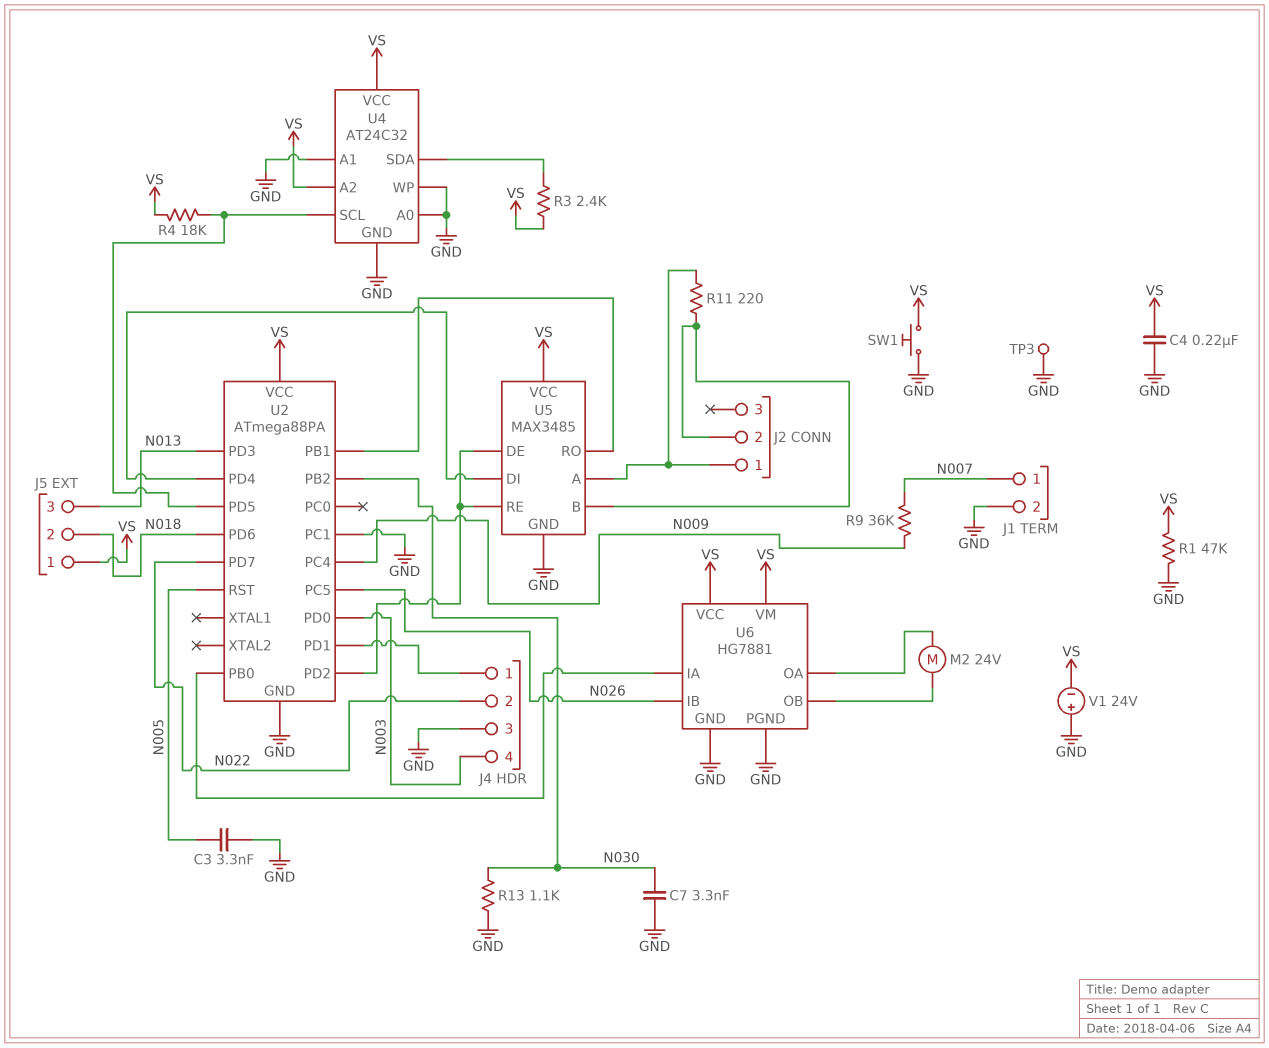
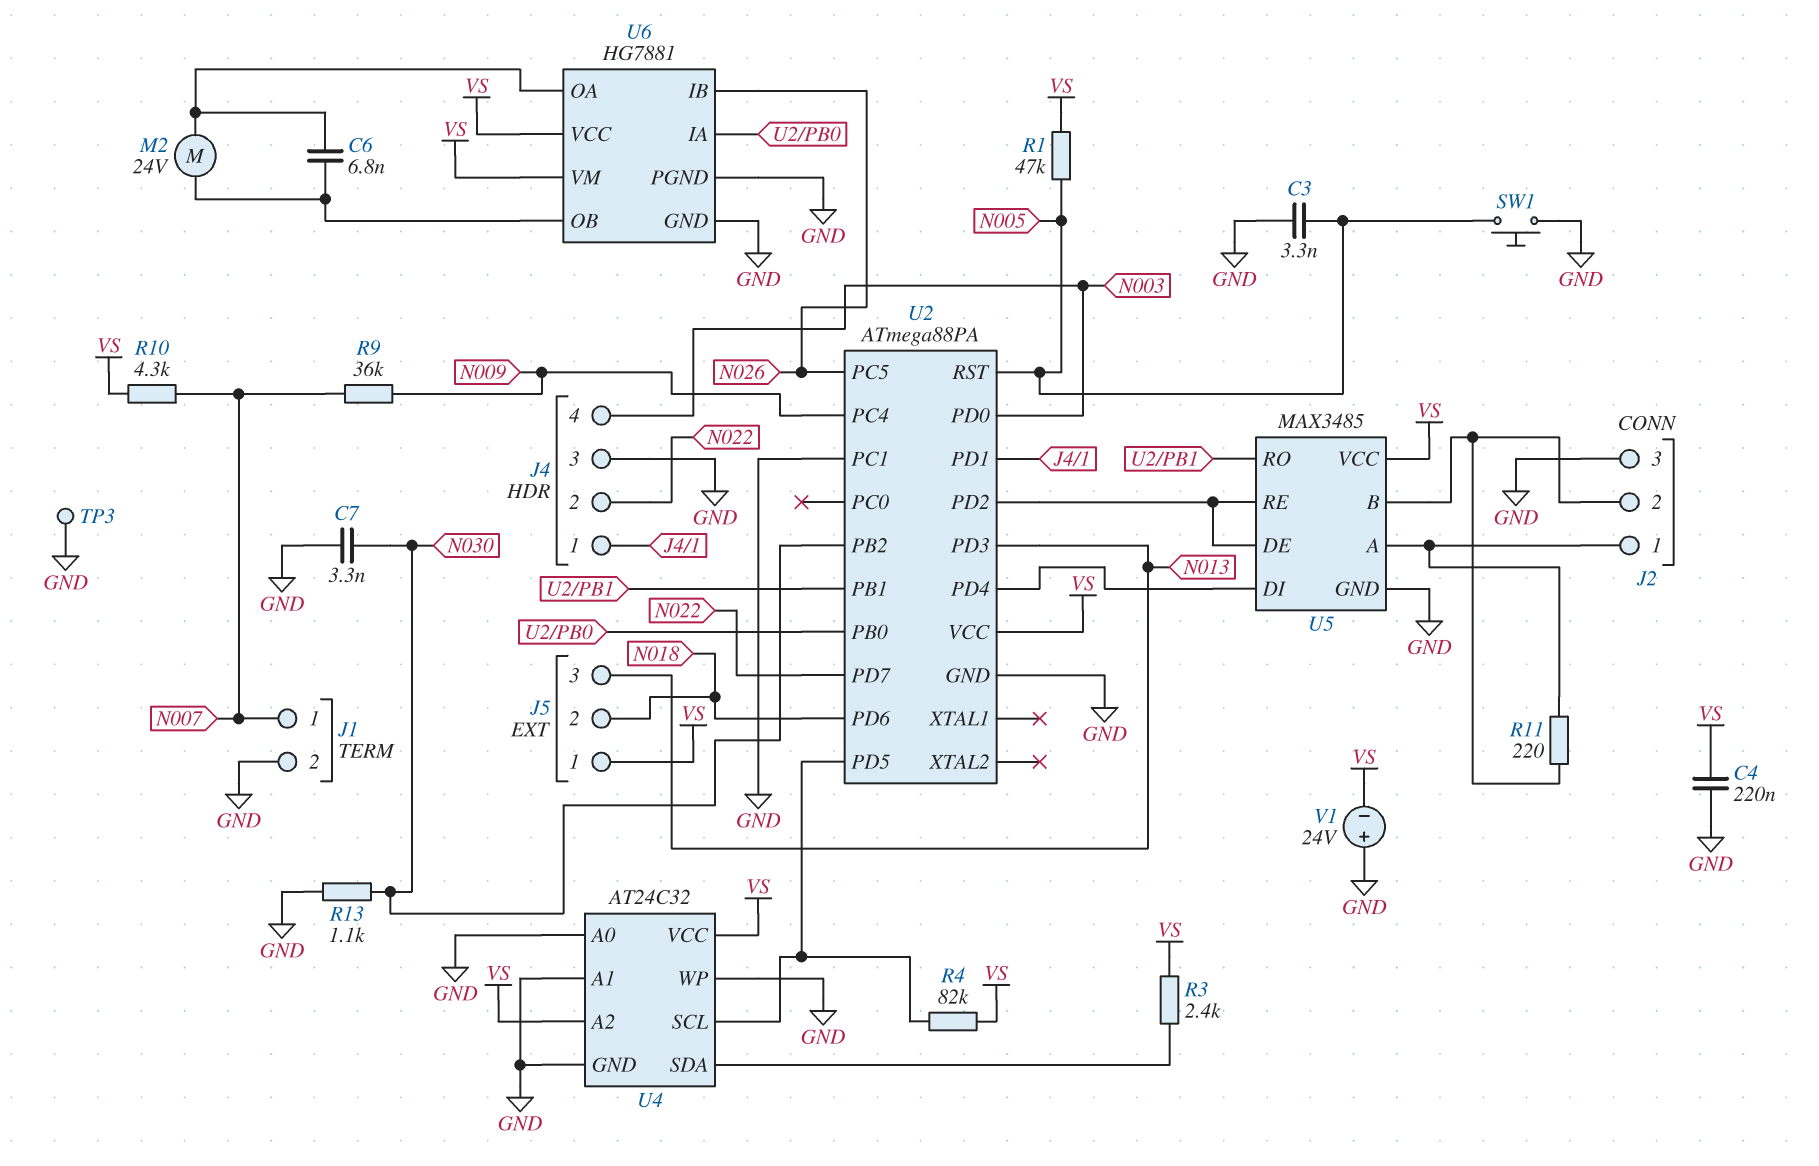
C6: none -> 6.8nF (U6/OA, U6/OB)
J2 pin 3: none -> GND
R1: 47k (GND, VS) -> 47k (N005, VS)
R4: 18k (U2/PD5, VS) -> 82k (U2/PD5, VS)
R10: none -> 4.3k (N007, VS)
SW1: button (GND, VS) -> button (GND, N005)

